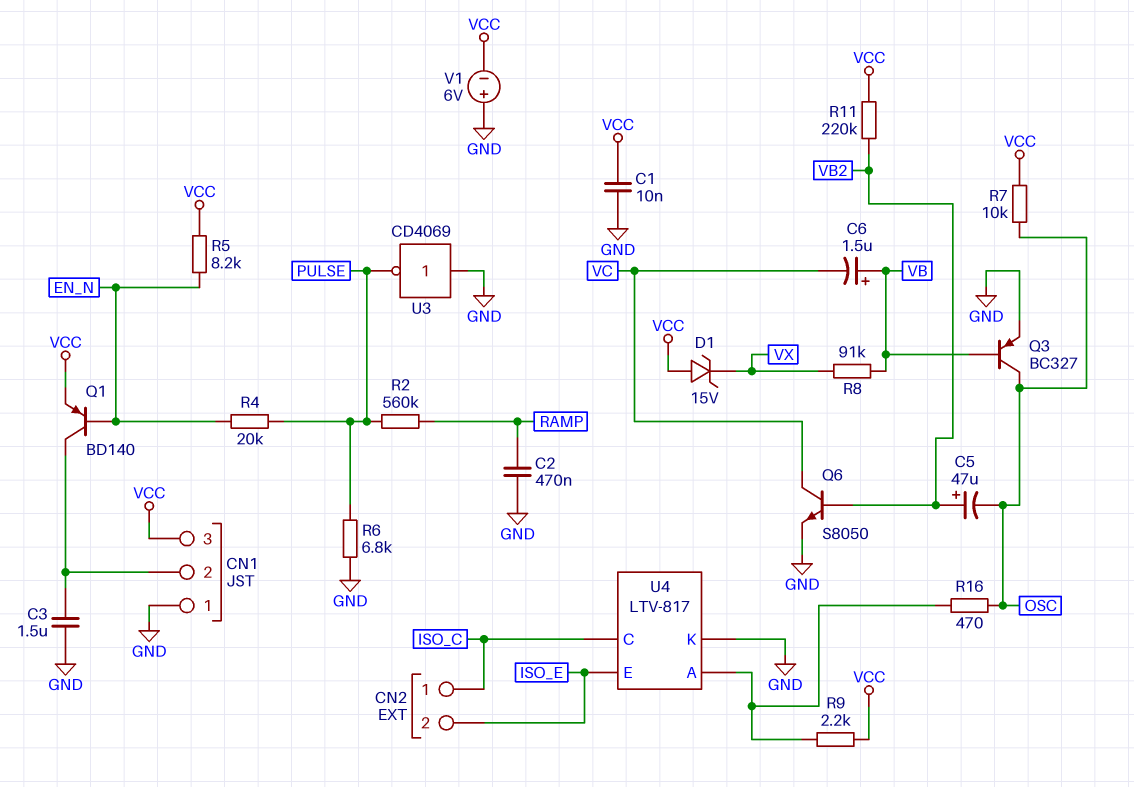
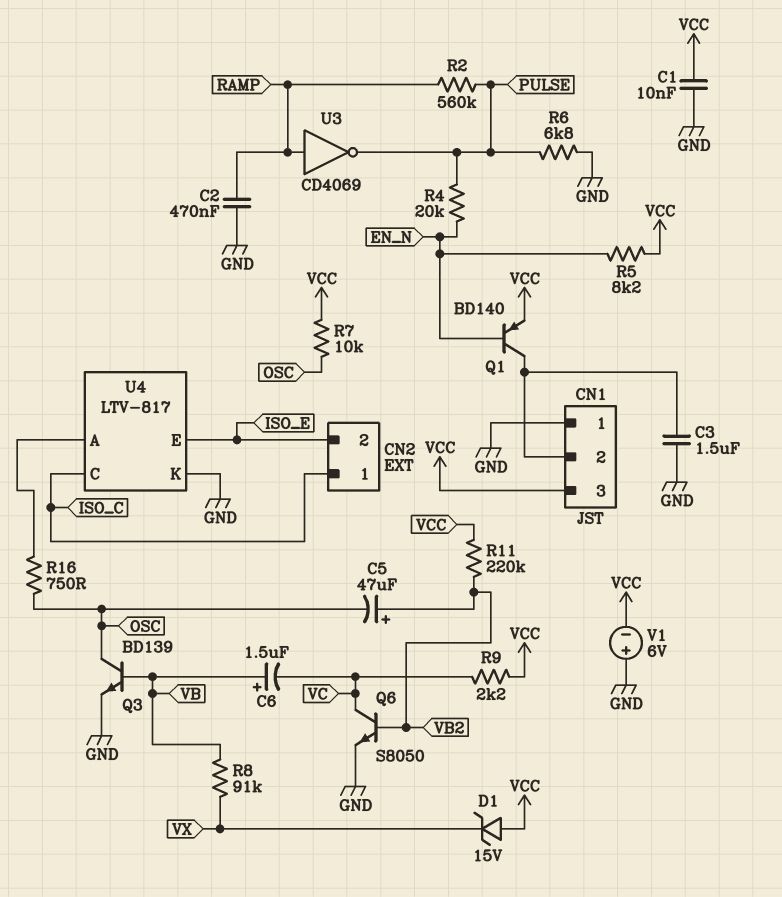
Q3: PNP BC327 (B VB, C OSC, E GND) -> NPN BD139 (B VB, C OSC, E GND)
R9: 2.2k (U4/A, VCC) -> 2.2k (VC, VCC)
R16: 470 (OSC, U4/A) -> 750 (OSC, U4/A)
U3: NOT CD4069 (in GND, out PULSE) -> NOT CD4069 (in RAMP, out PULSE)

